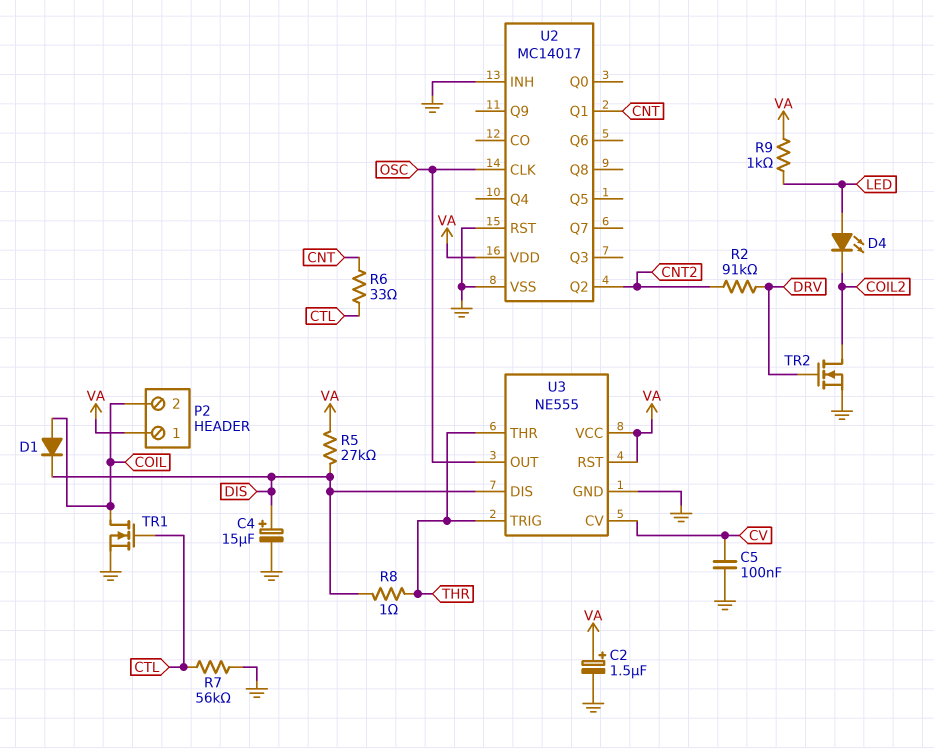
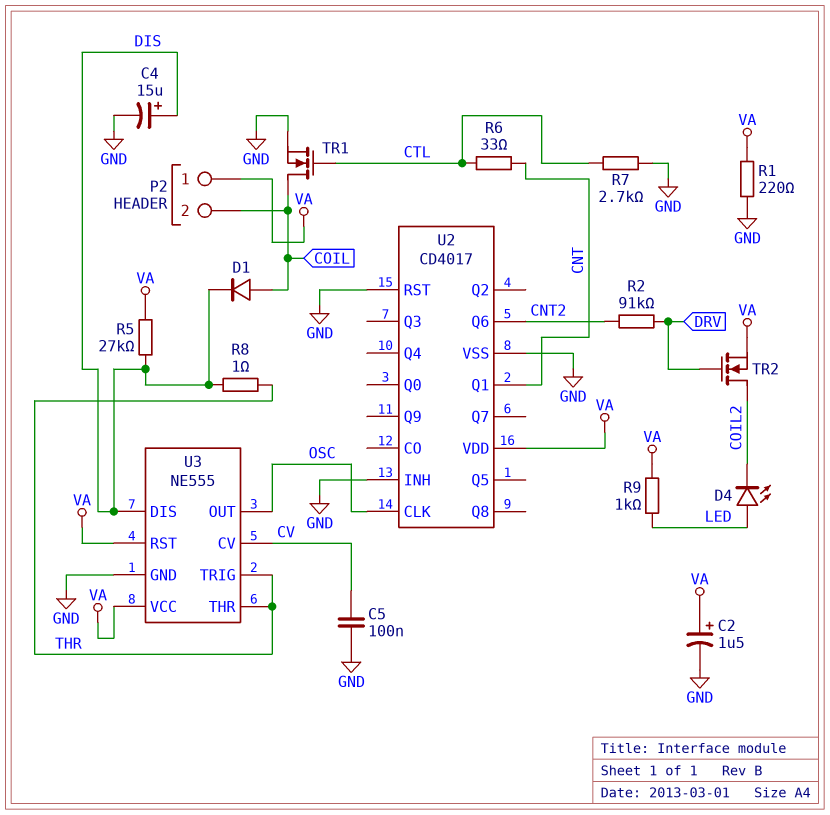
R1: none -> 220 (GND, VA)
R7: 56k (CTL, GND) -> 2.7k (CTL, GND)
TR2: NMOS (G DRV, D COIL2, S GND) -> NMOS (G DRV, D COIL2, S VA)
U2: MC14017 -> CD4017
U2 pin Q2: CNT2 -> none
U2 pin Q6: none -> CNT2

